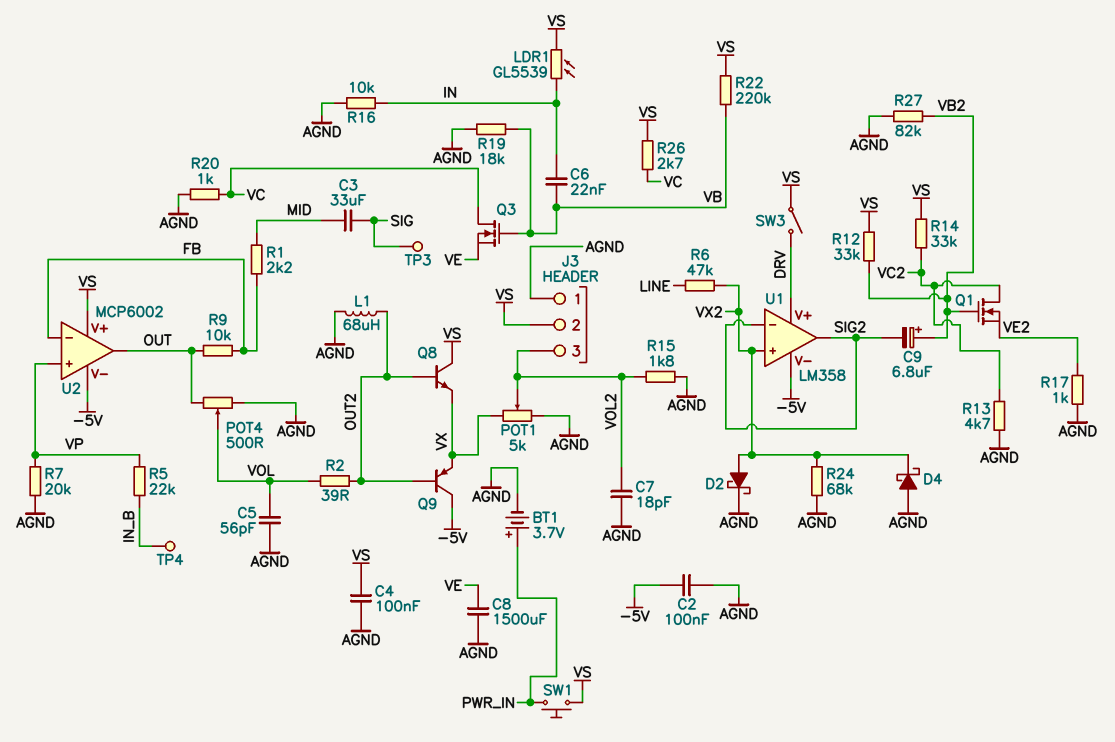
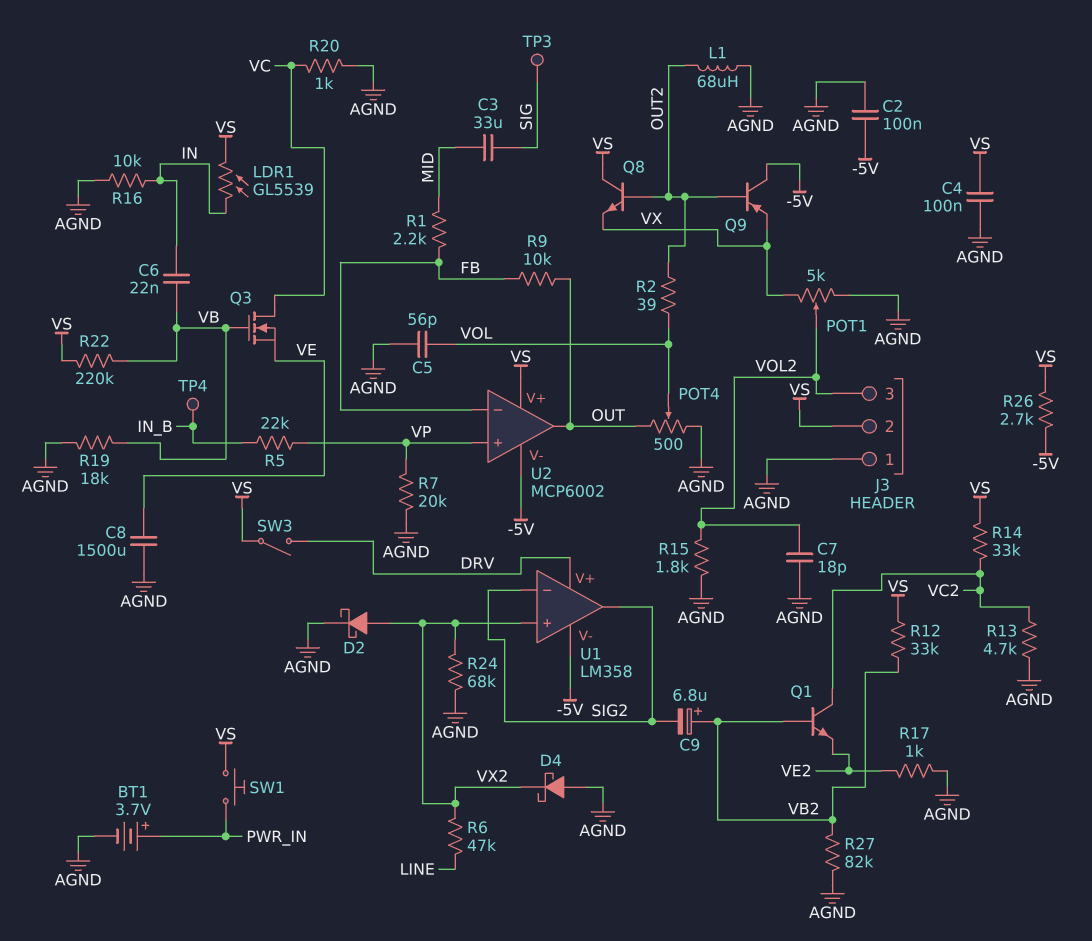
Q1: NMOS (G VB2, D VC2, S VE2) -> NPN (B VB2, C VC2, E VE2)
R26: 2.7k (VC, VS) -> 2.7k (-5V, VS)

